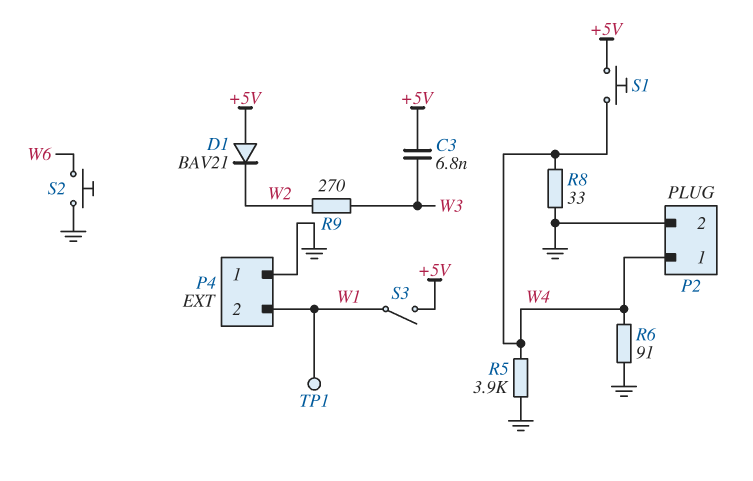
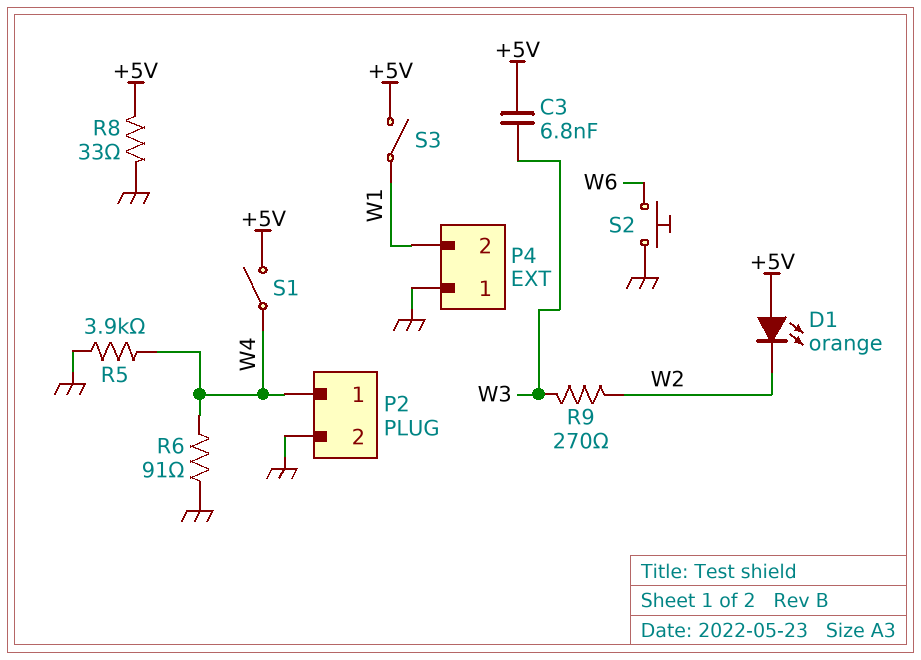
D1: diode BAV21 (A +5V, K W2) -> LED orange (A +5V, K W2)
R8: 33 (GND, W4) -> 33 (+5V, GND)
S1: button (+5V, W4) -> switch (+5V, W4)
TP1: test point (W1) -> none

